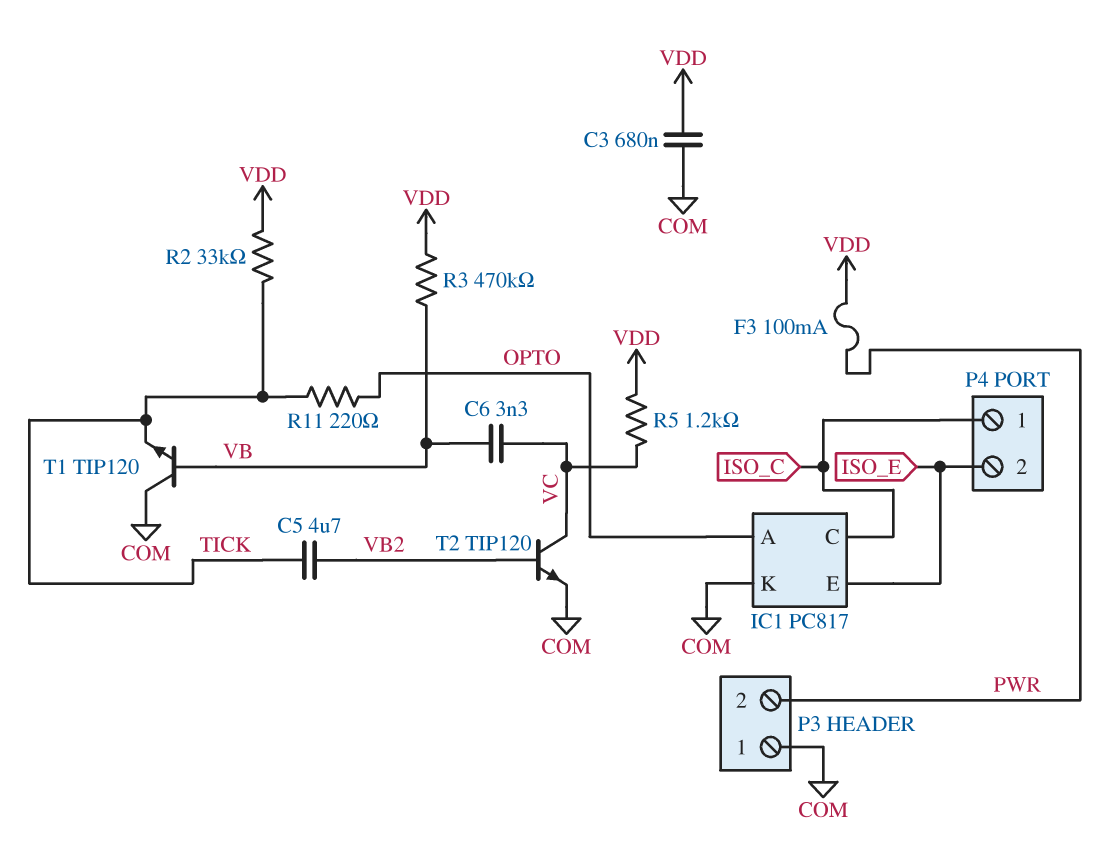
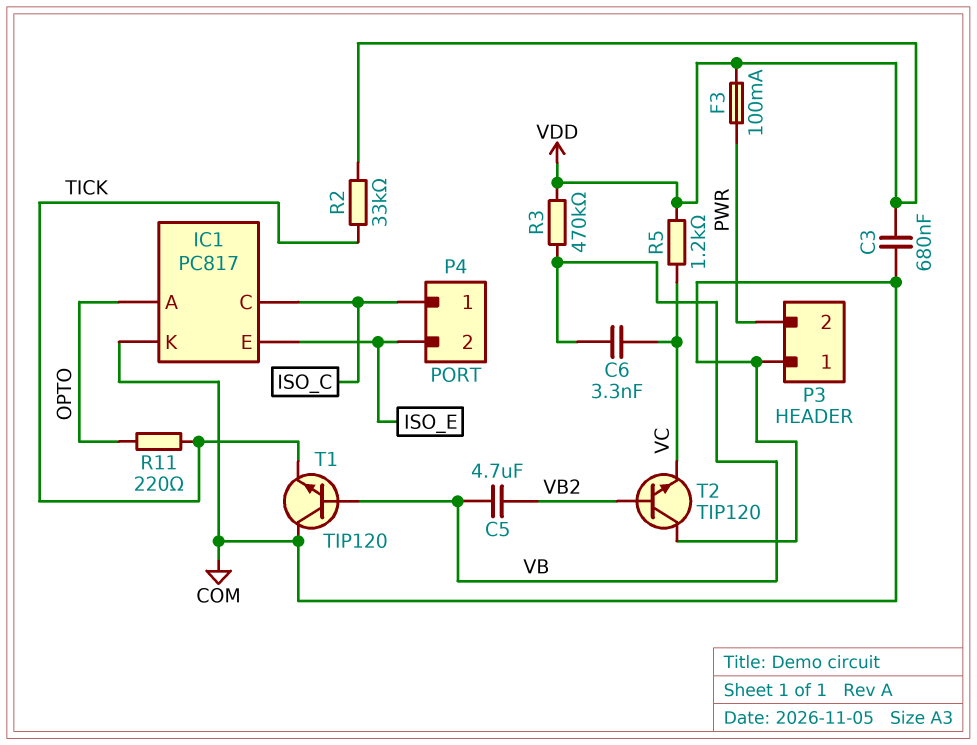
C5: 4.7uF (TICK, VB2) -> 4.7uF (VB, VB2)
T2: NPN TIP120 (B VB2, C VC, E COM) -> NPN TIP120 (B VB2, C COM, E VC)

